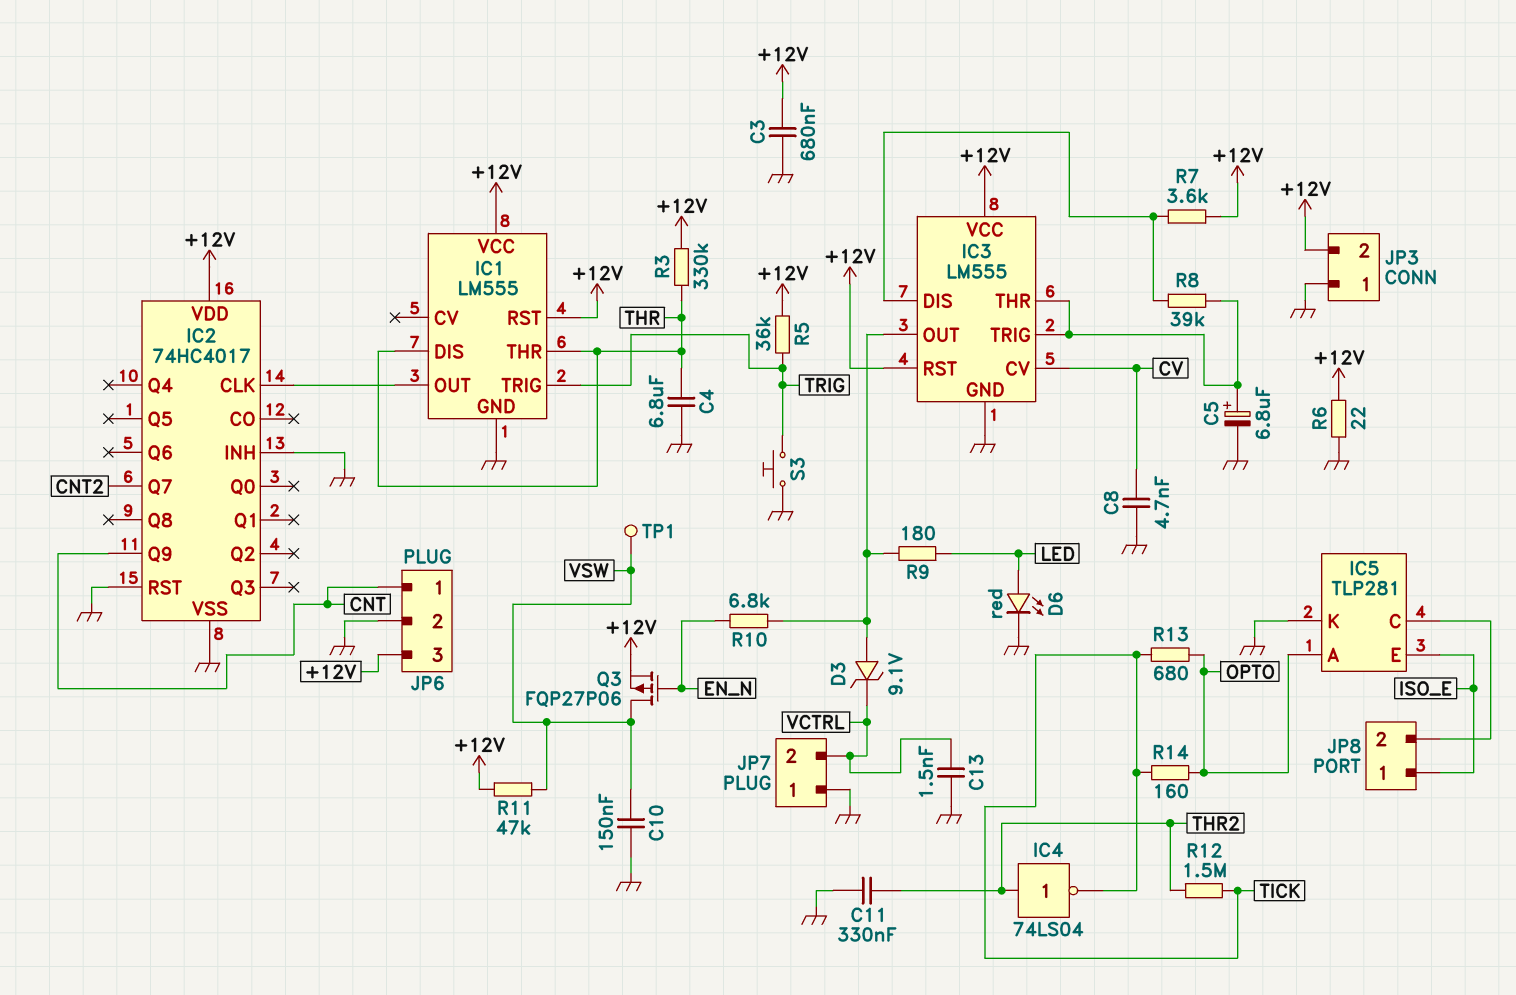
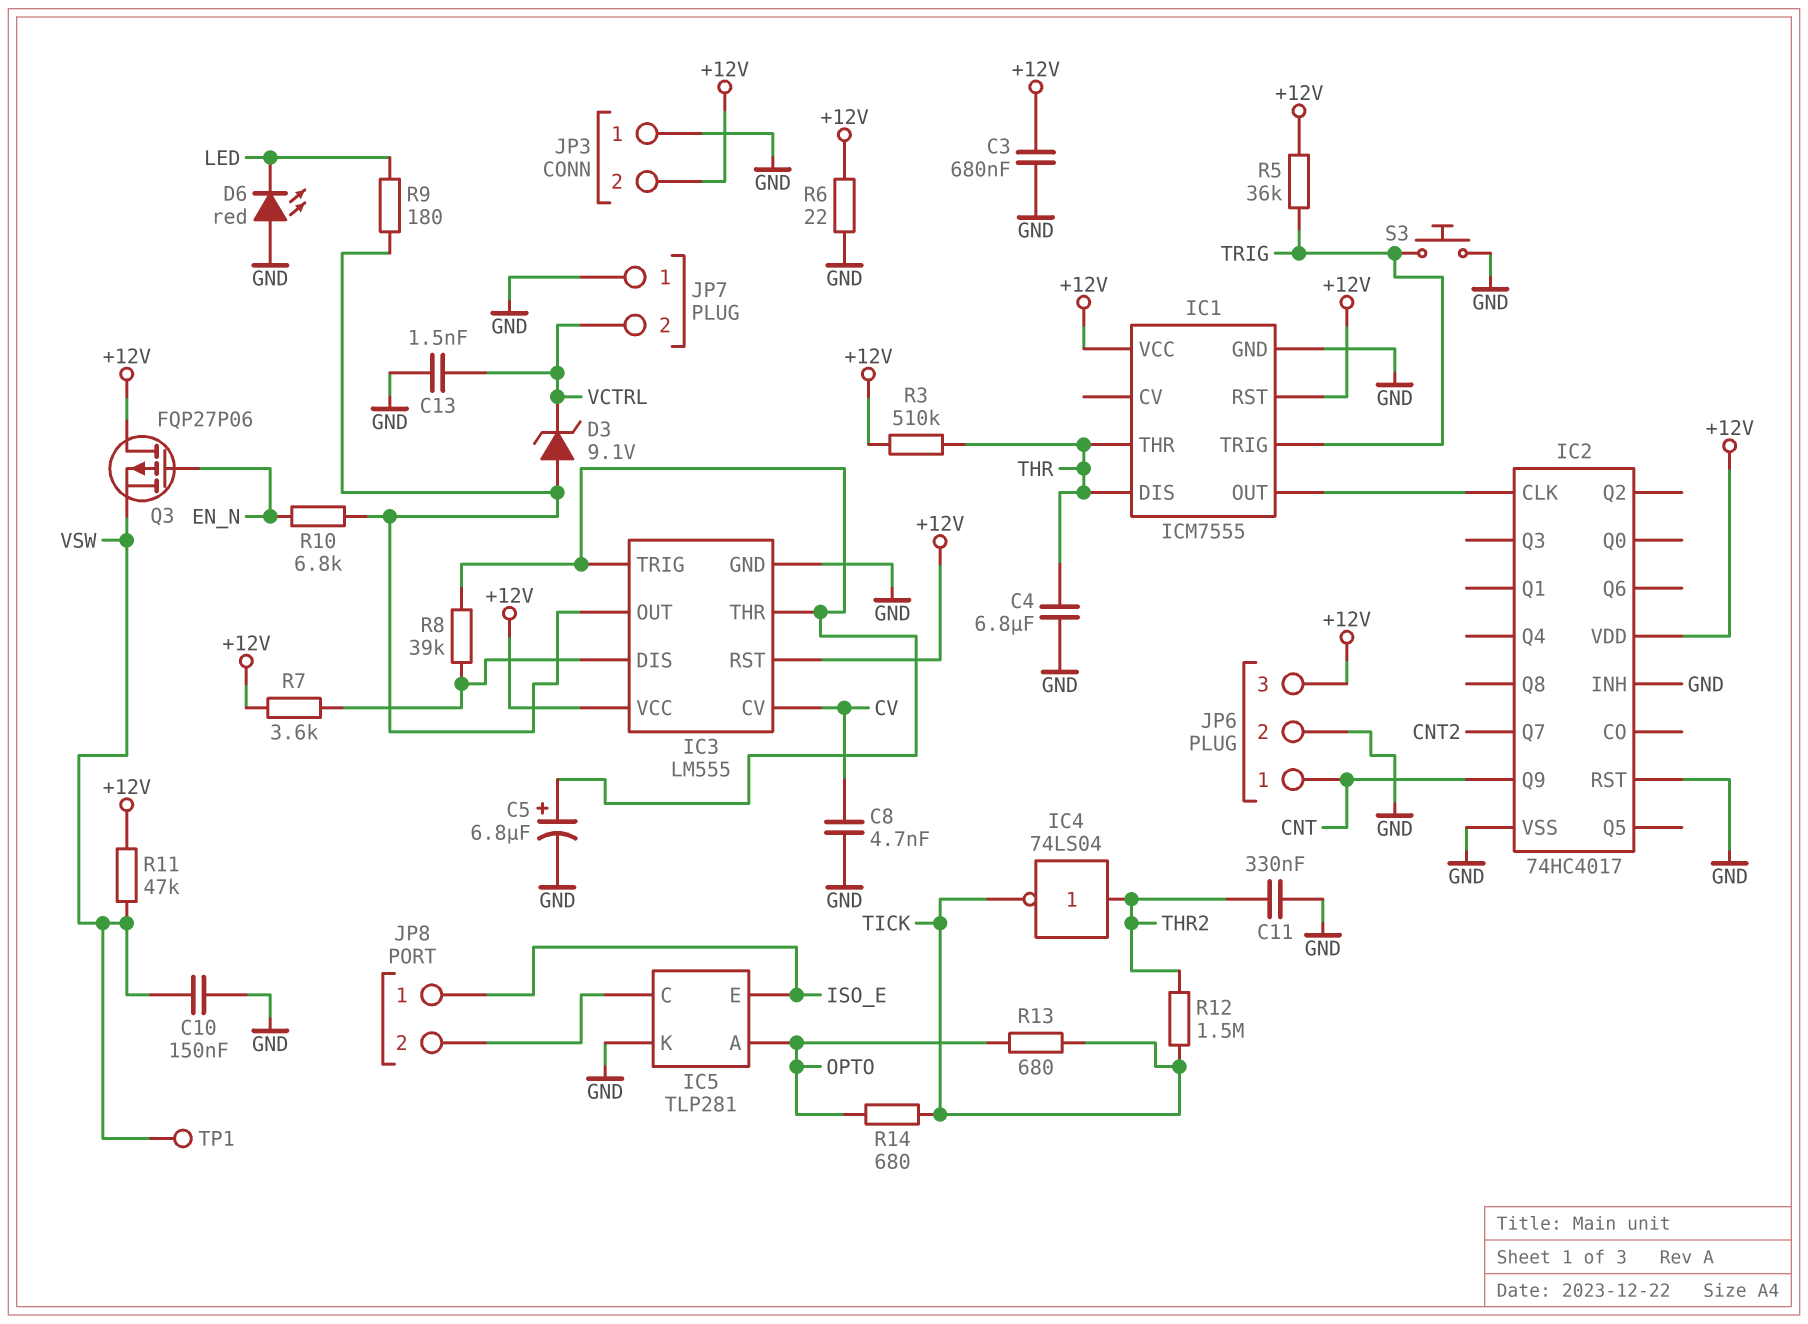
D6: LED red (A LED, K GND) -> LED red (A GND, K LED)
IC1: LM555 -> ICM7555
Q3: PMOS FQP27P06 (G EN_N, D VSW, S +12V) -> PMOS FQP27P06 (G EN_N, D +12V, S VSW)
R3: 330k (+12V, THR) -> 510k (+12V, THR)
R14: 160 (OPTO, TICK) -> 680 (OPTO, TICK)

